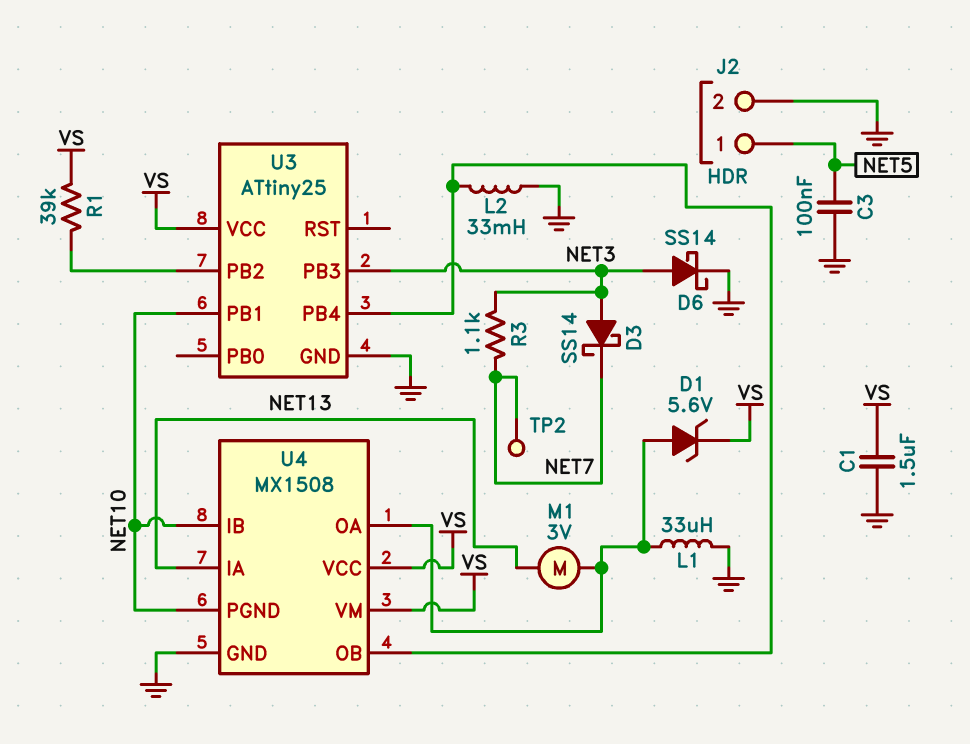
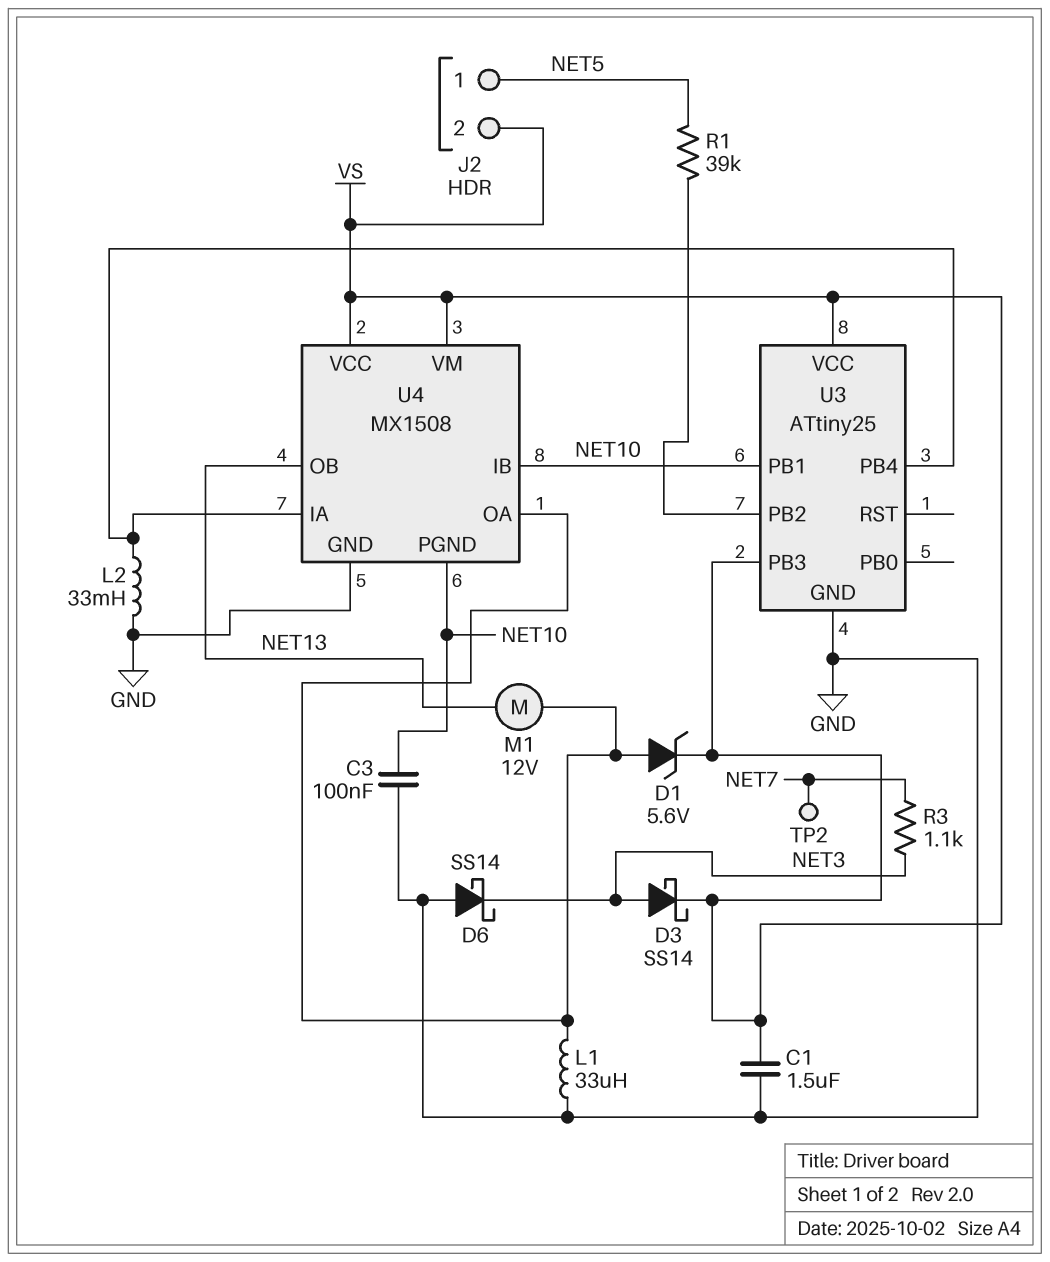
C3: 100nF (GND, NET5) -> 100nF (GND, NET10)
D3: schottky SS14 (A NET3, K NET7) -> schottky SS14 (A NET3, K VS)
D6: schottky SS14 (A NET3, K GND) -> schottky SS14 (A GND, K NET3)
J2 pin 2: GND -> VS
M1: motor 3V (NET13, U4/OA) -> motor 12V (NET13, U4/OA)
R1: 39k (U3/PB2, VS) -> 39k (NET5, U3/PB2)
U3 pin PB3: NET3 -> VS
U4 pin IA: NET13 -> U3/PB4
U4 pin OB: U3/PB4 -> NET13

